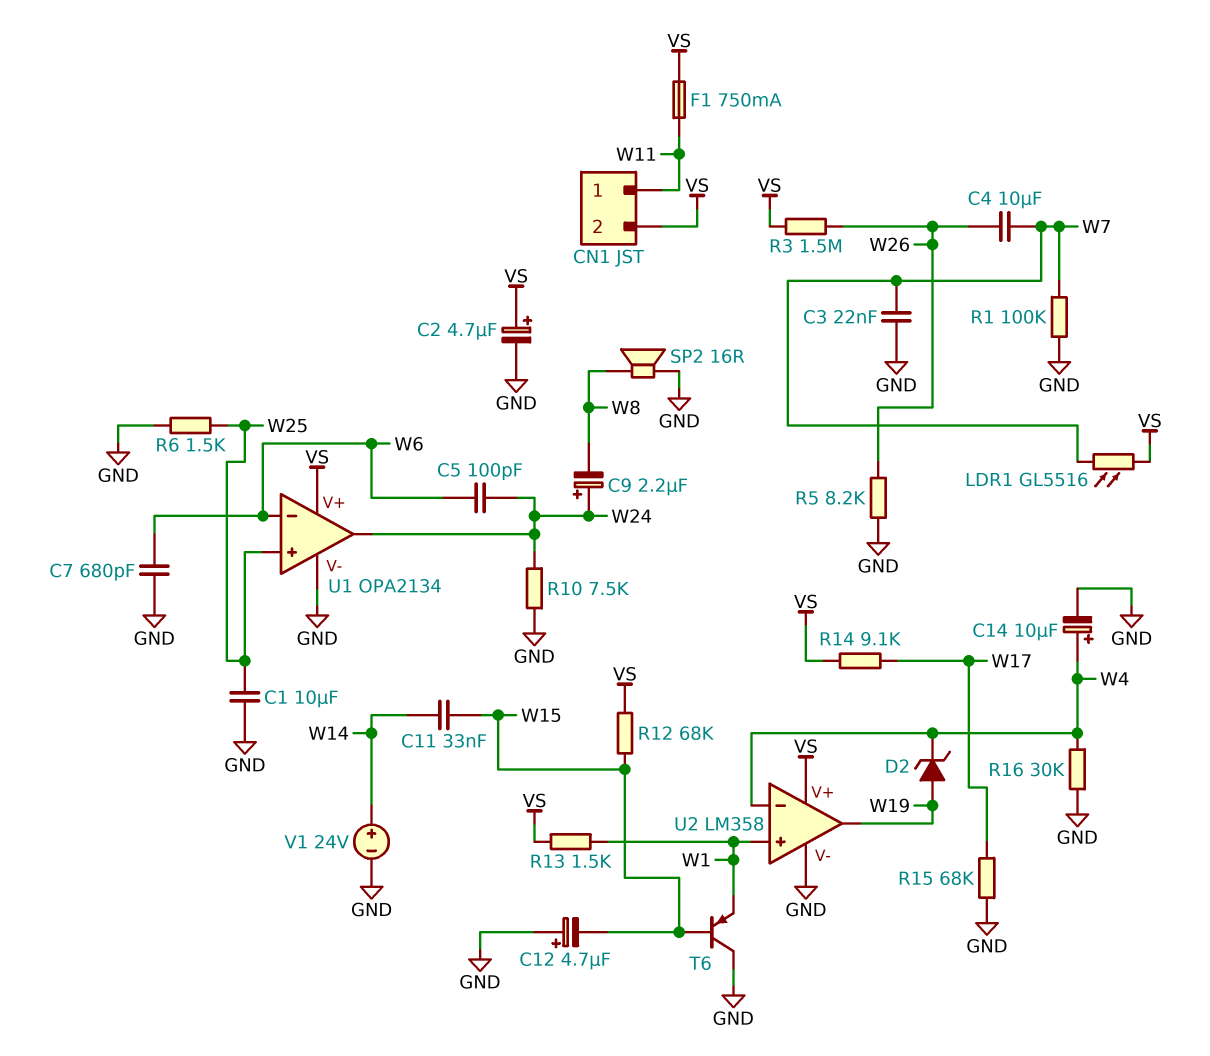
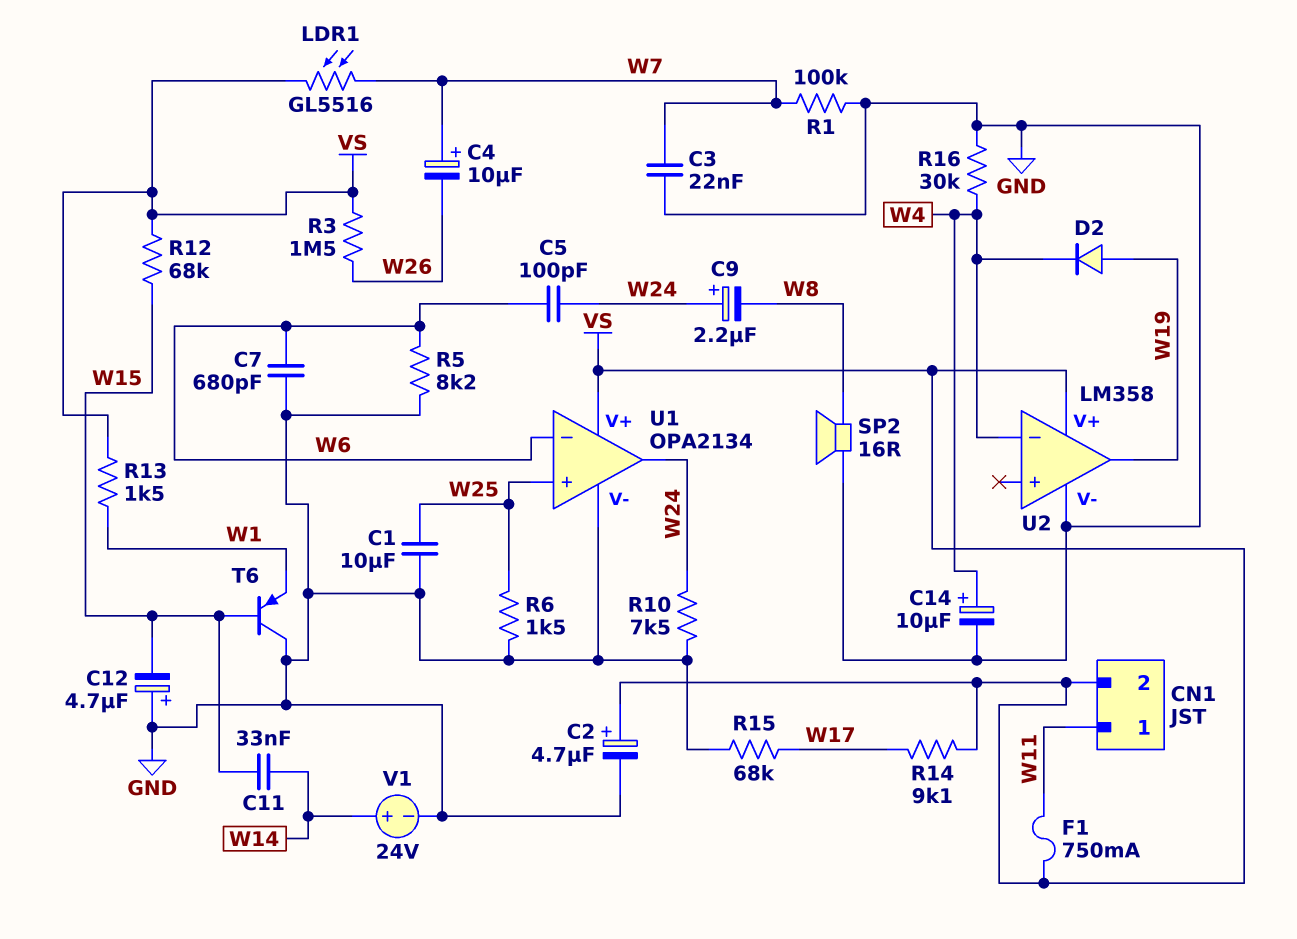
C4: 10uF (W7, W26) -> 10uF (plus W7, minus W26)
D2: zener (A W19, K W4) -> diode (A W19, K W4)
R5: 8.2k (GND, W26) -> 8.2k (GND, W6)
U2 pin in+: W1 -> none

